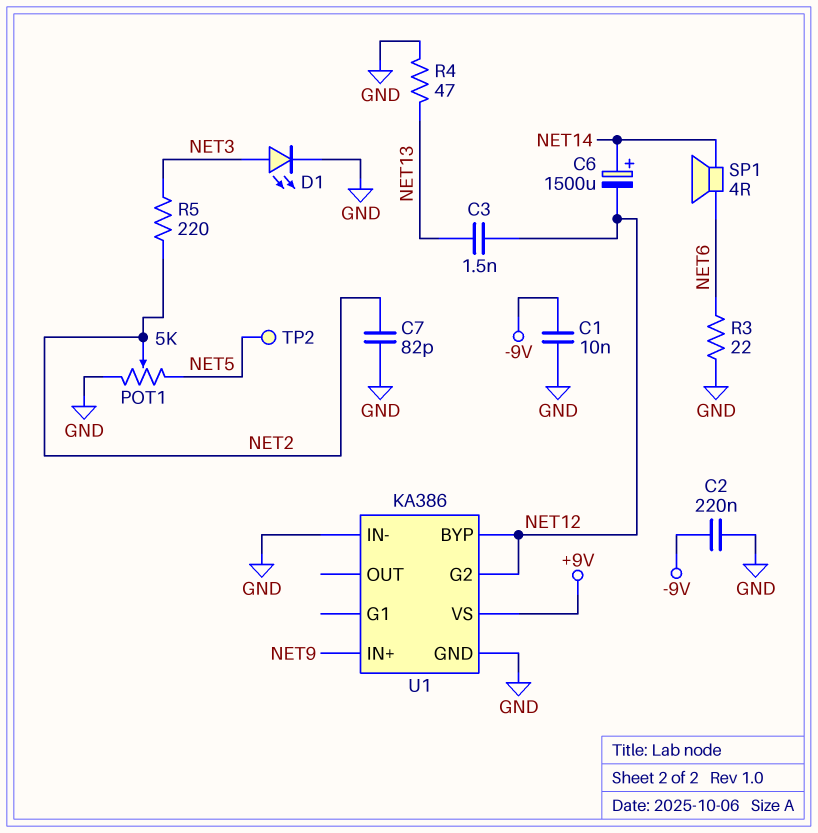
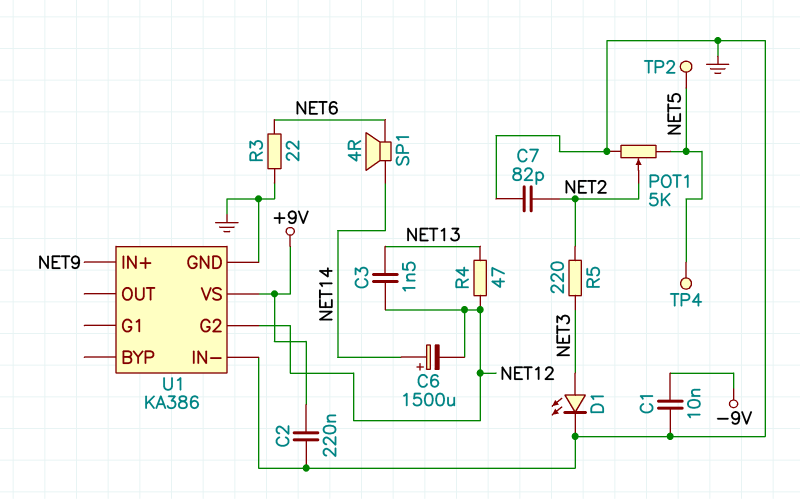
C2: 220nF (-9V, GND) -> 220nF (+9V, GND)
R4: 47 (GND, NET13) -> 47 (NET12, NET13)
TP4: none -> test point (NET5)
U1 pin BYP: NET12 -> none

